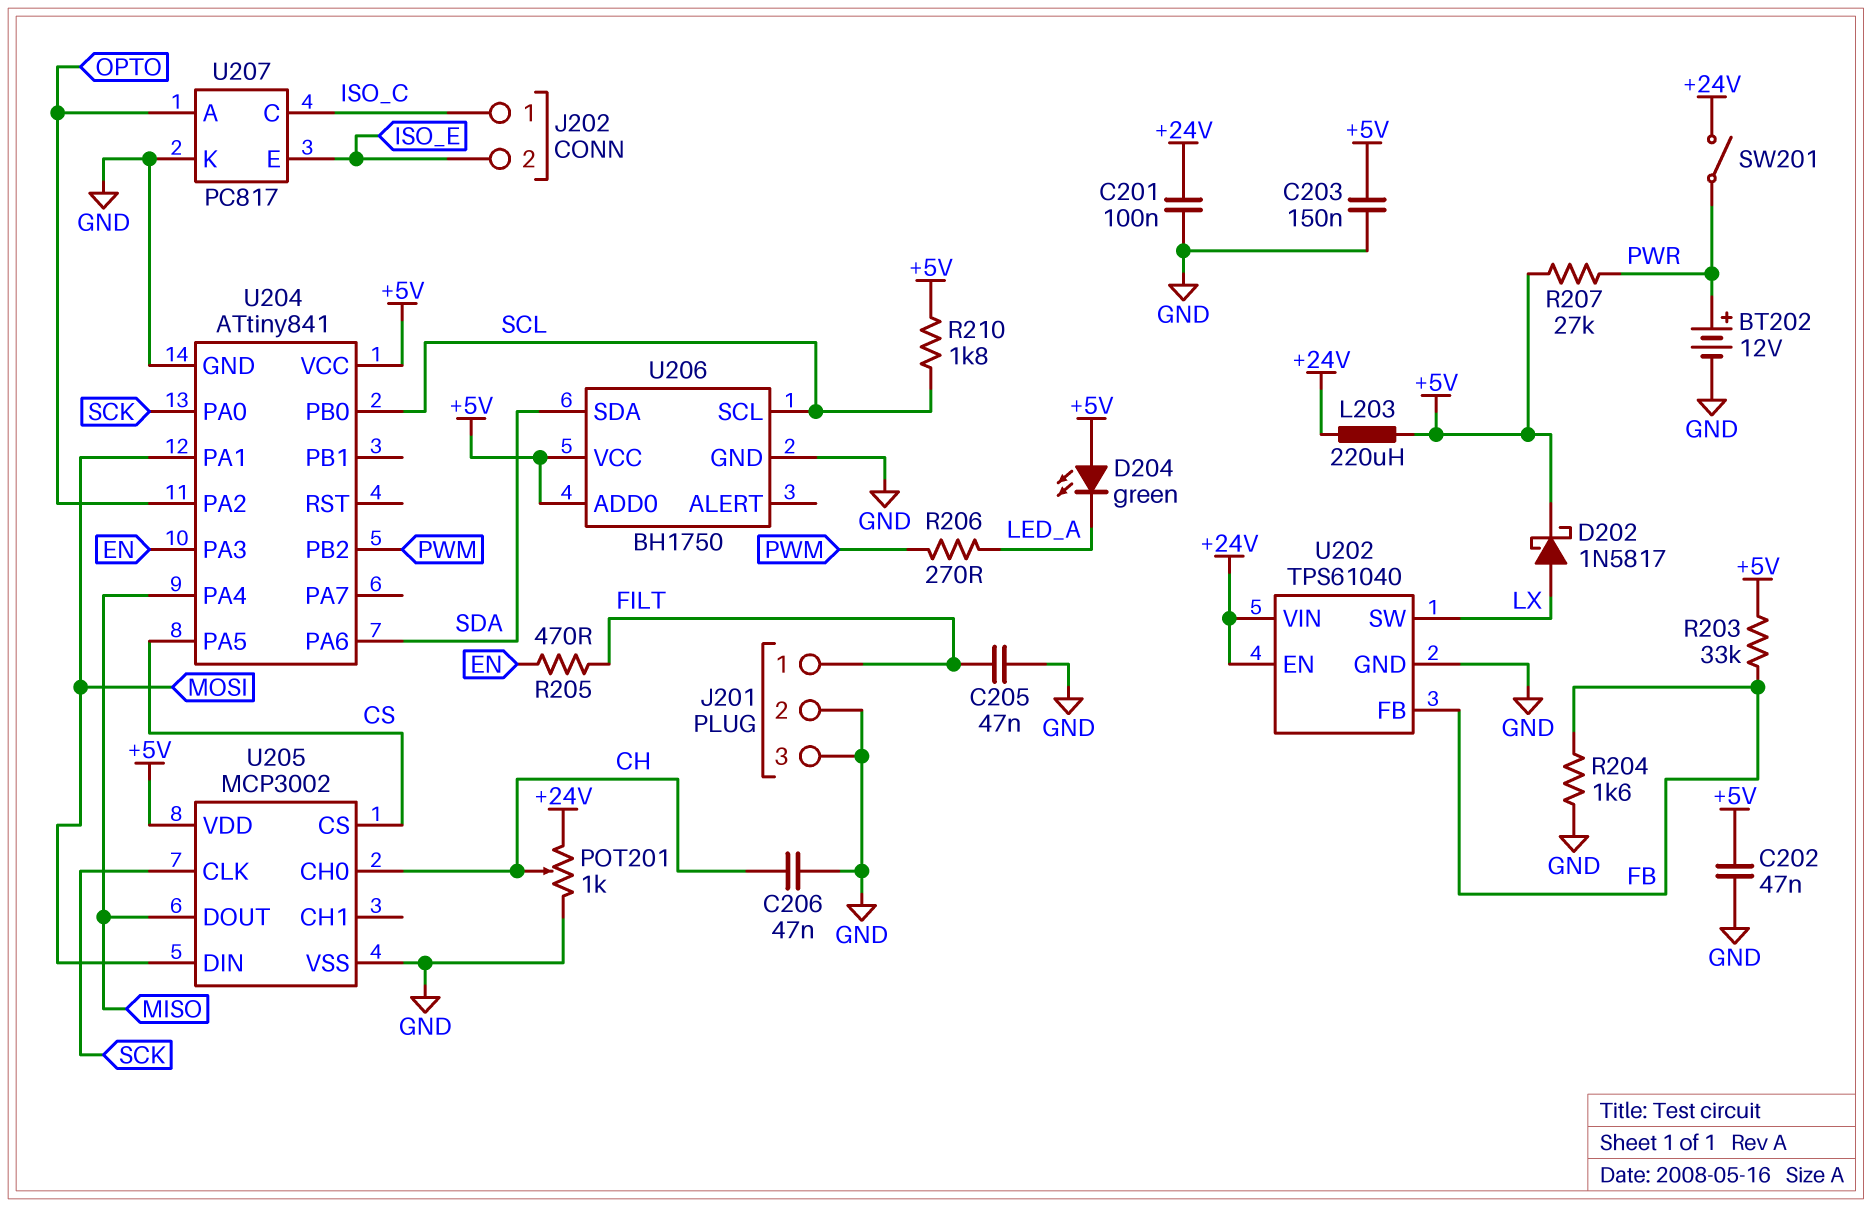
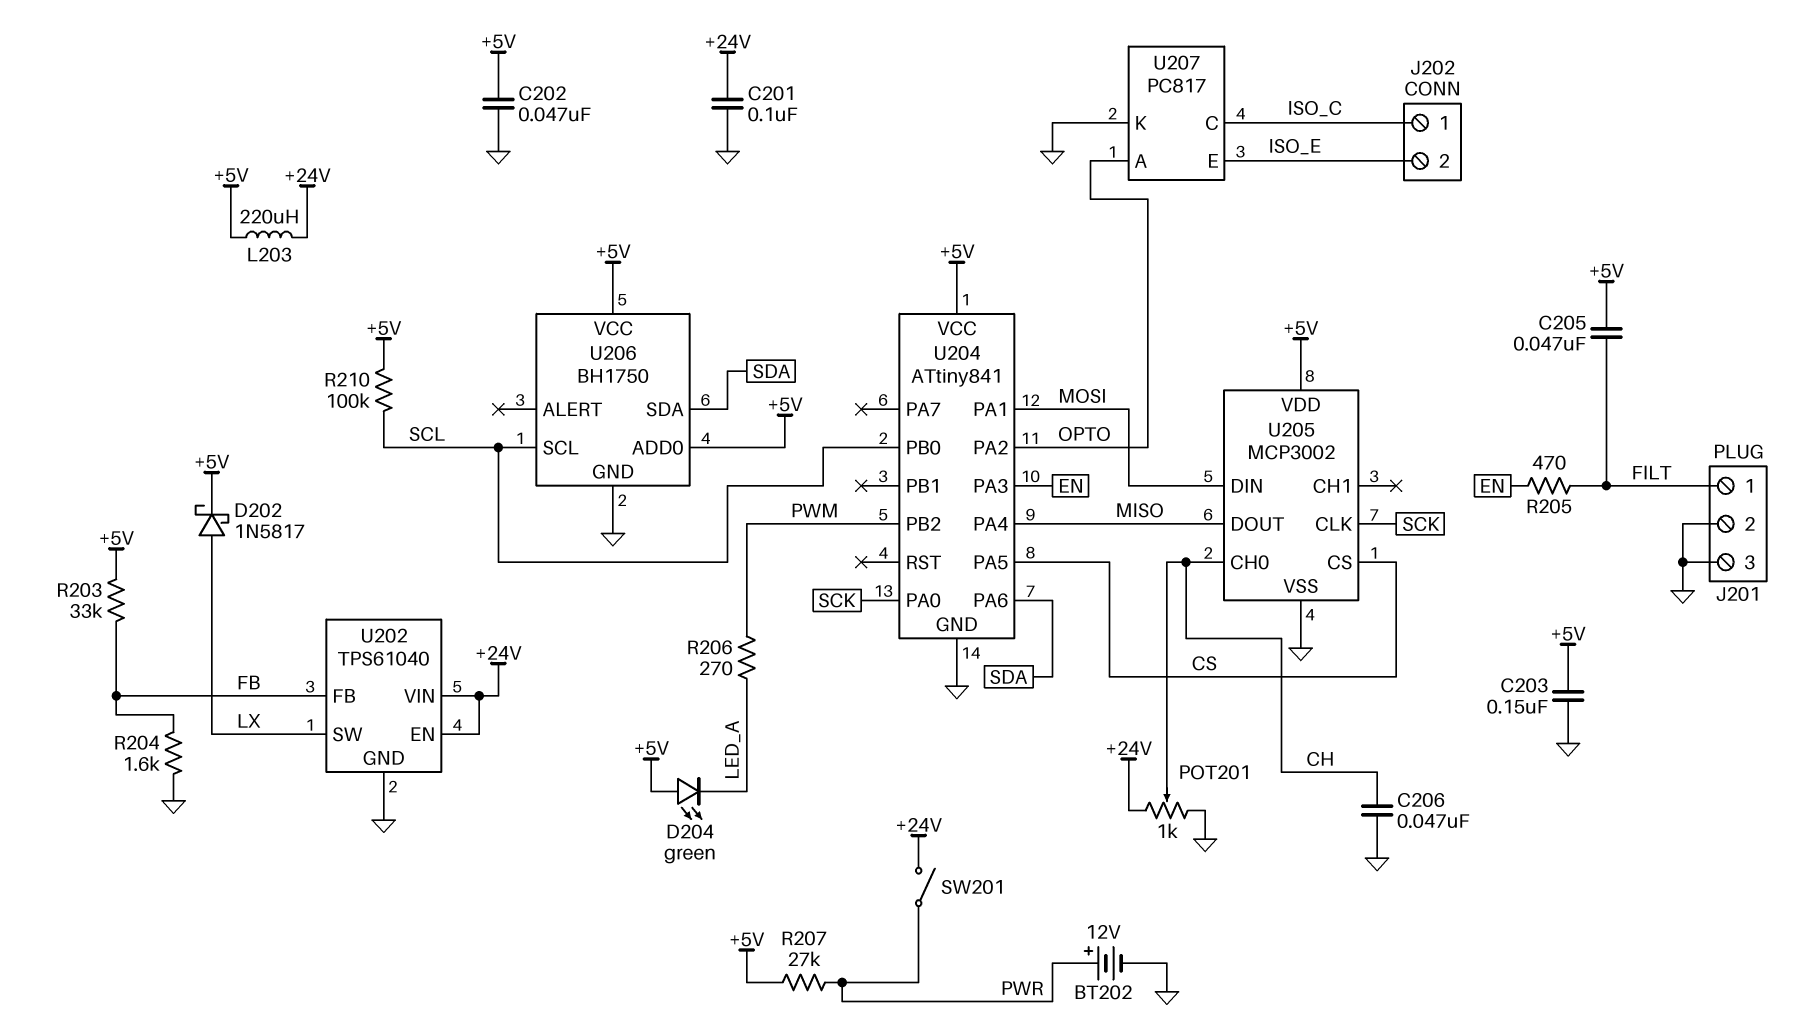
C205: 47nF (FILT, GND) -> 47nF (+5V, FILT)
R210: 1.8k (+5V, SCL) -> 100k (+5V, SCL)

